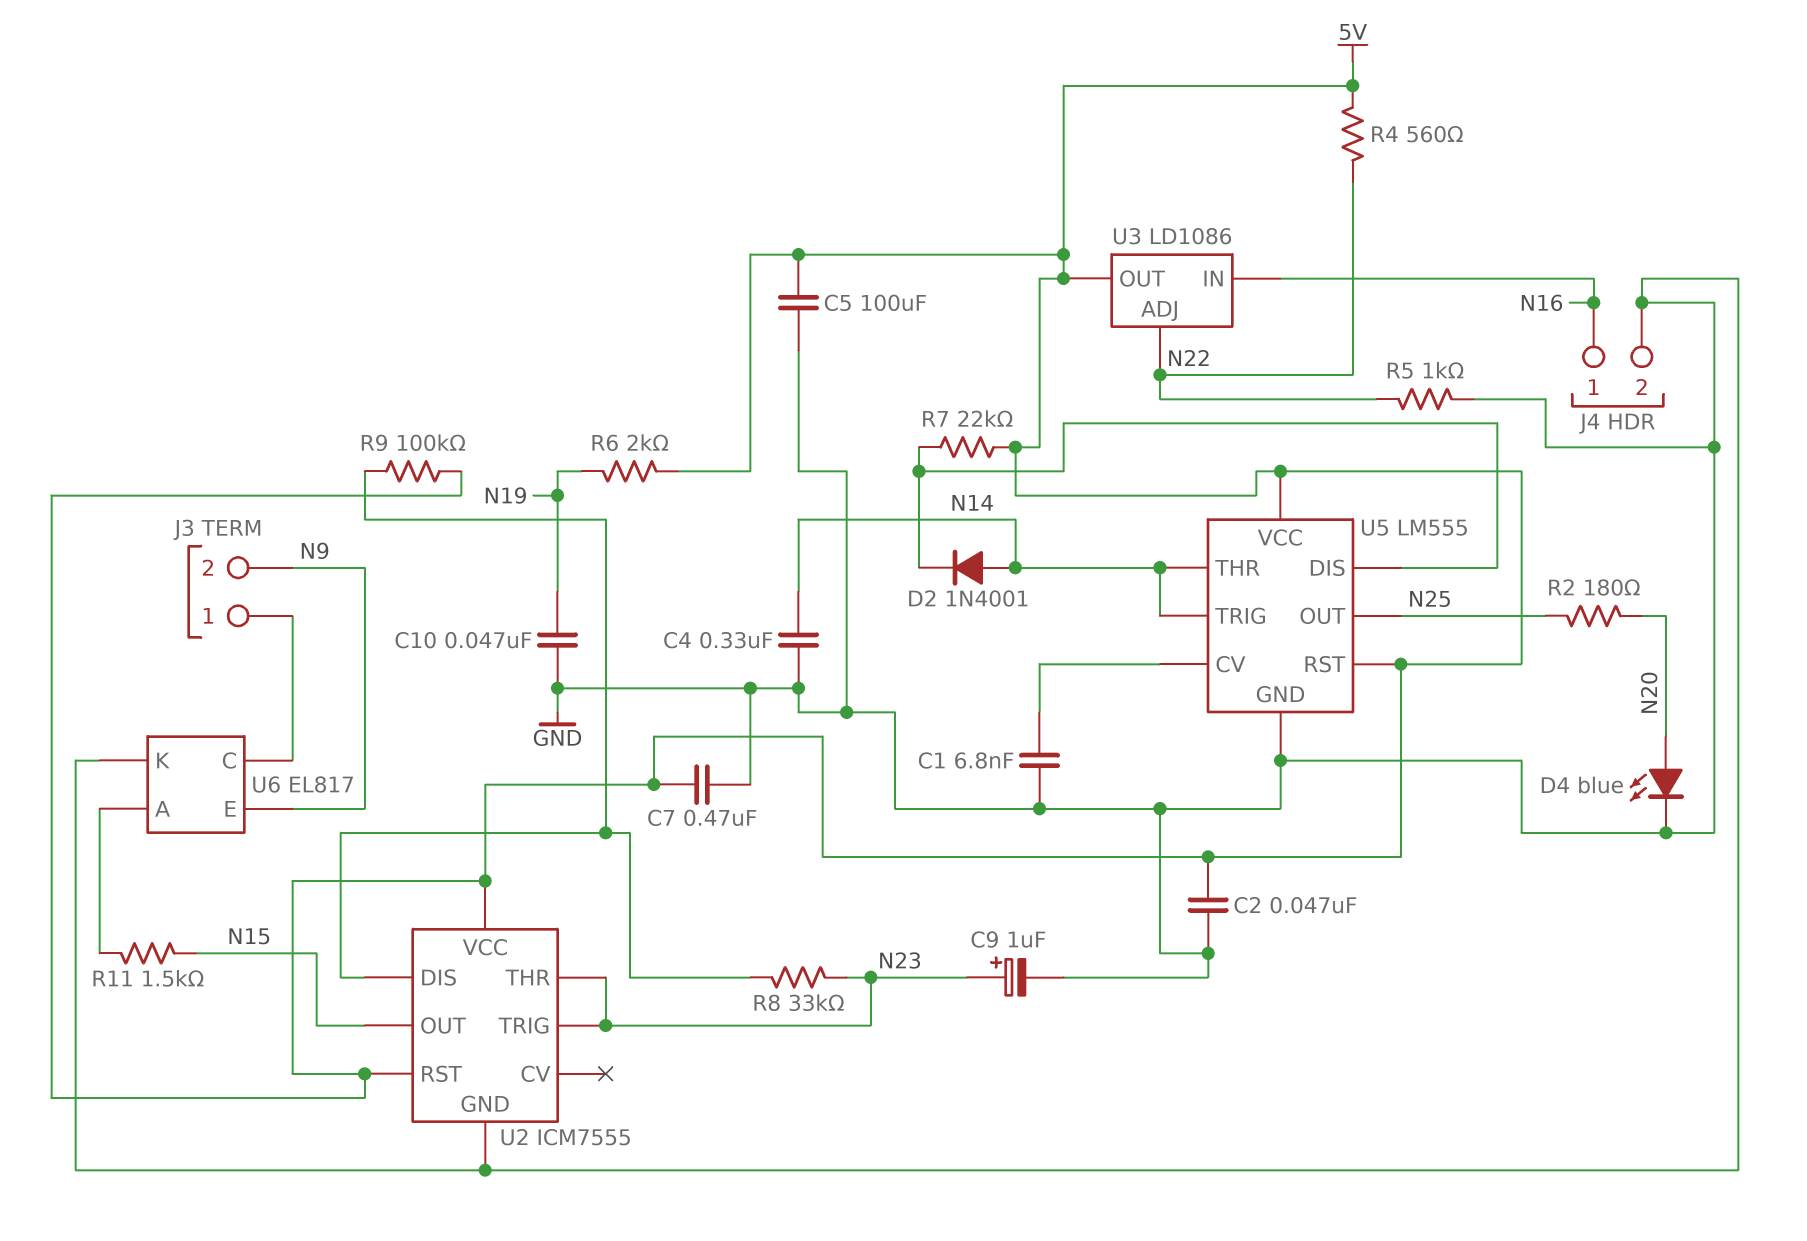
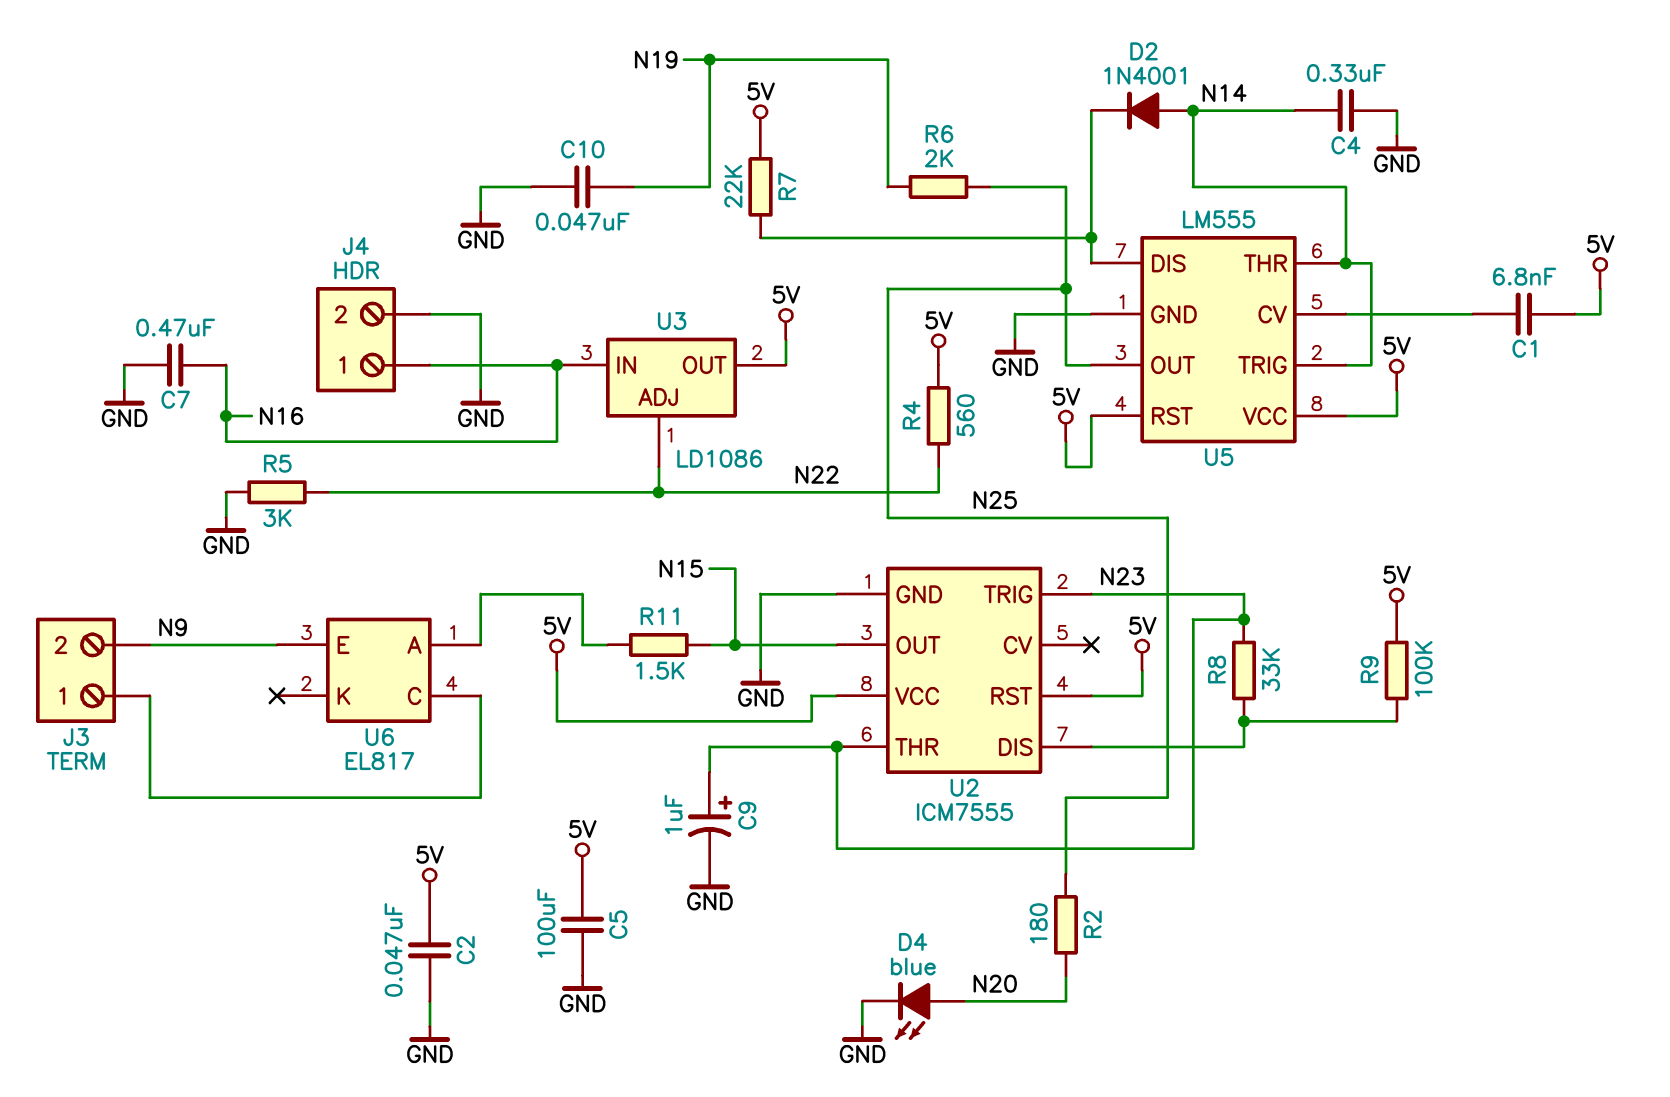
C1: 6.8nF (GND, U5/CV) -> 6.8nF (5V, U5/CV)
C7: 470nF (5V, GND) -> 470nF (GND, N16)
R5: 1k (GND, N22) -> 3k (GND, N22)
R6: 2k (5V, N19) -> 2k (N19, N25)
U6 pin K: GND -> none

